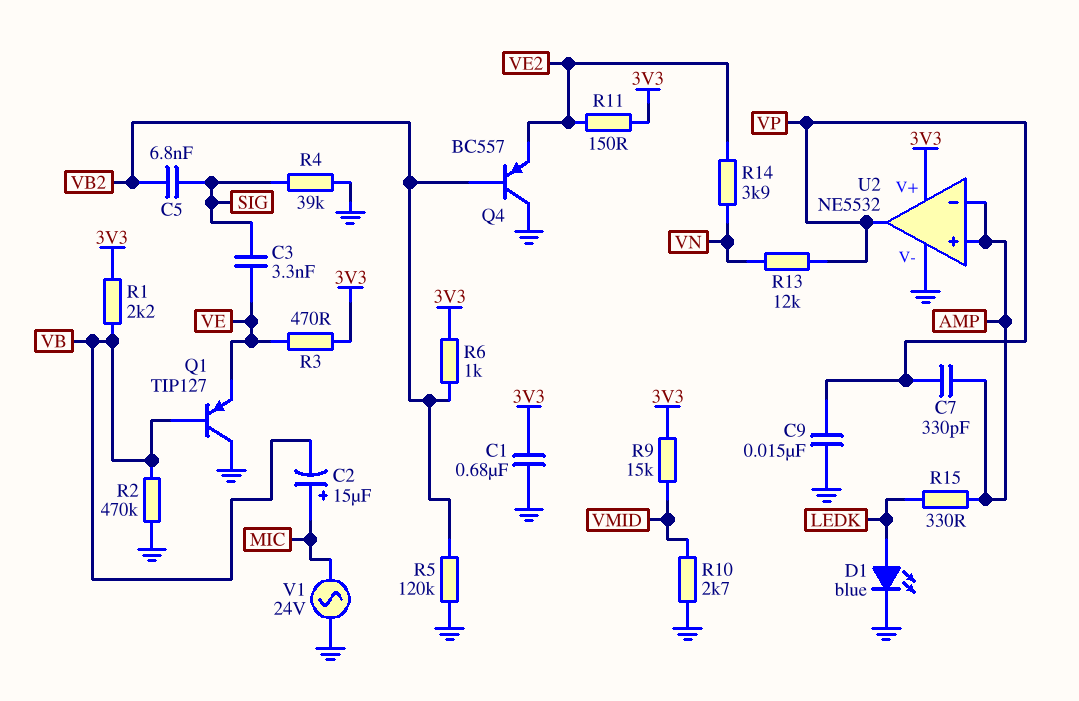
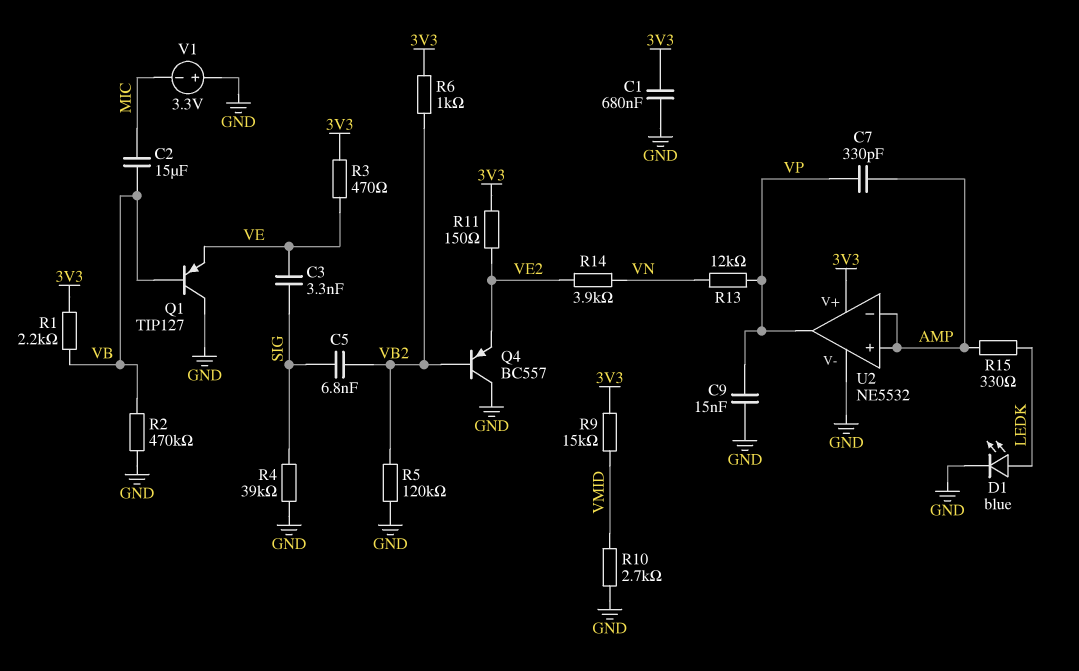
C2: 15uF (plus MIC, minus VB) -> 15uF (MIC, VB)
V1: AC 24V (GND, MIC) -> 3.3V (plus GND, minus MIC)

